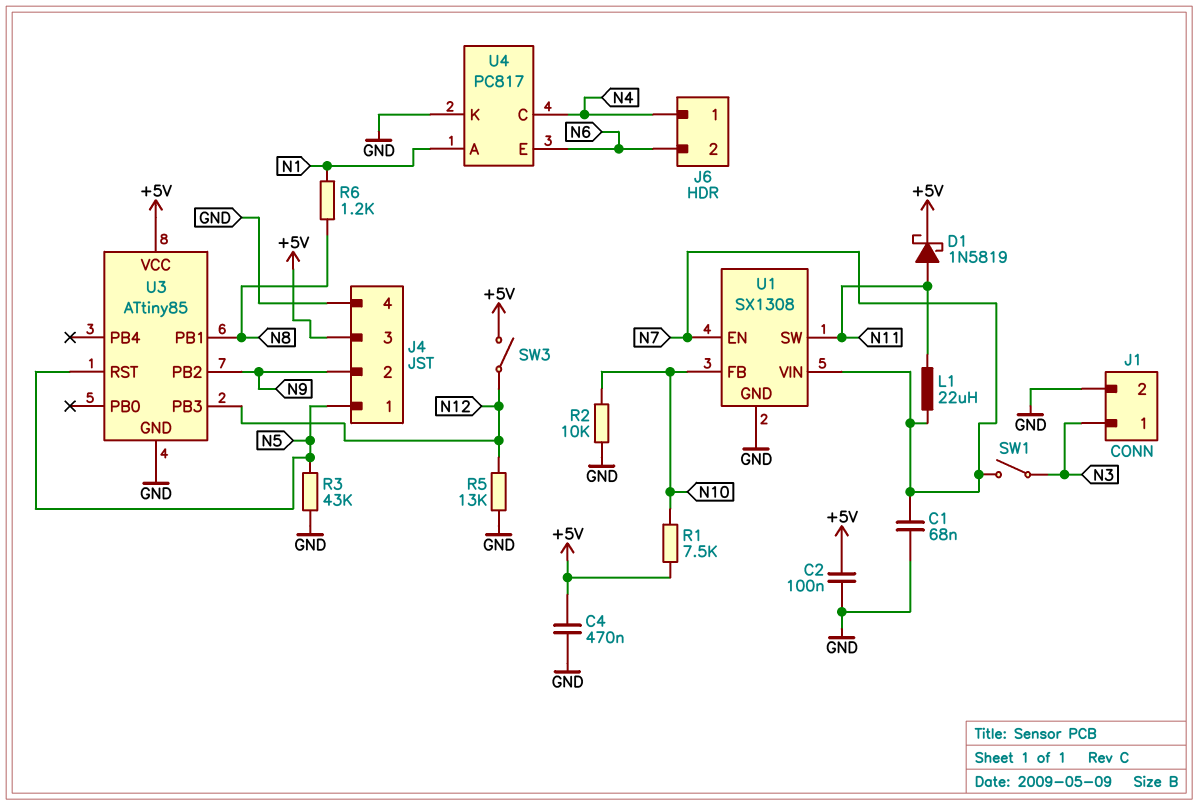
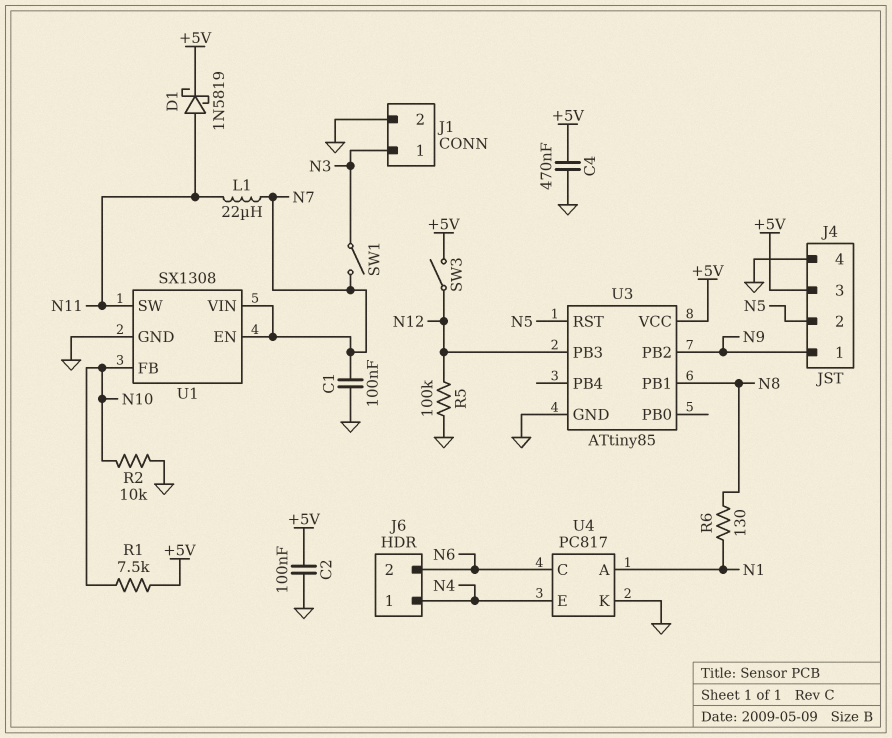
C1: 68nF (GND, N7) -> 100nF (GND, N7)
J4 pin 1: N5 -> N9
J4 pin 2: N9 -> N5
R3: 43k (GND, N5) -> none
R5: 13k (GND, N12) -> 100k (GND, N12)
R6: 1.2k (N1, N8) -> 130 (N1, N8)
U4 pin C: N4 -> N6
U4 pin E: N6 -> N4

